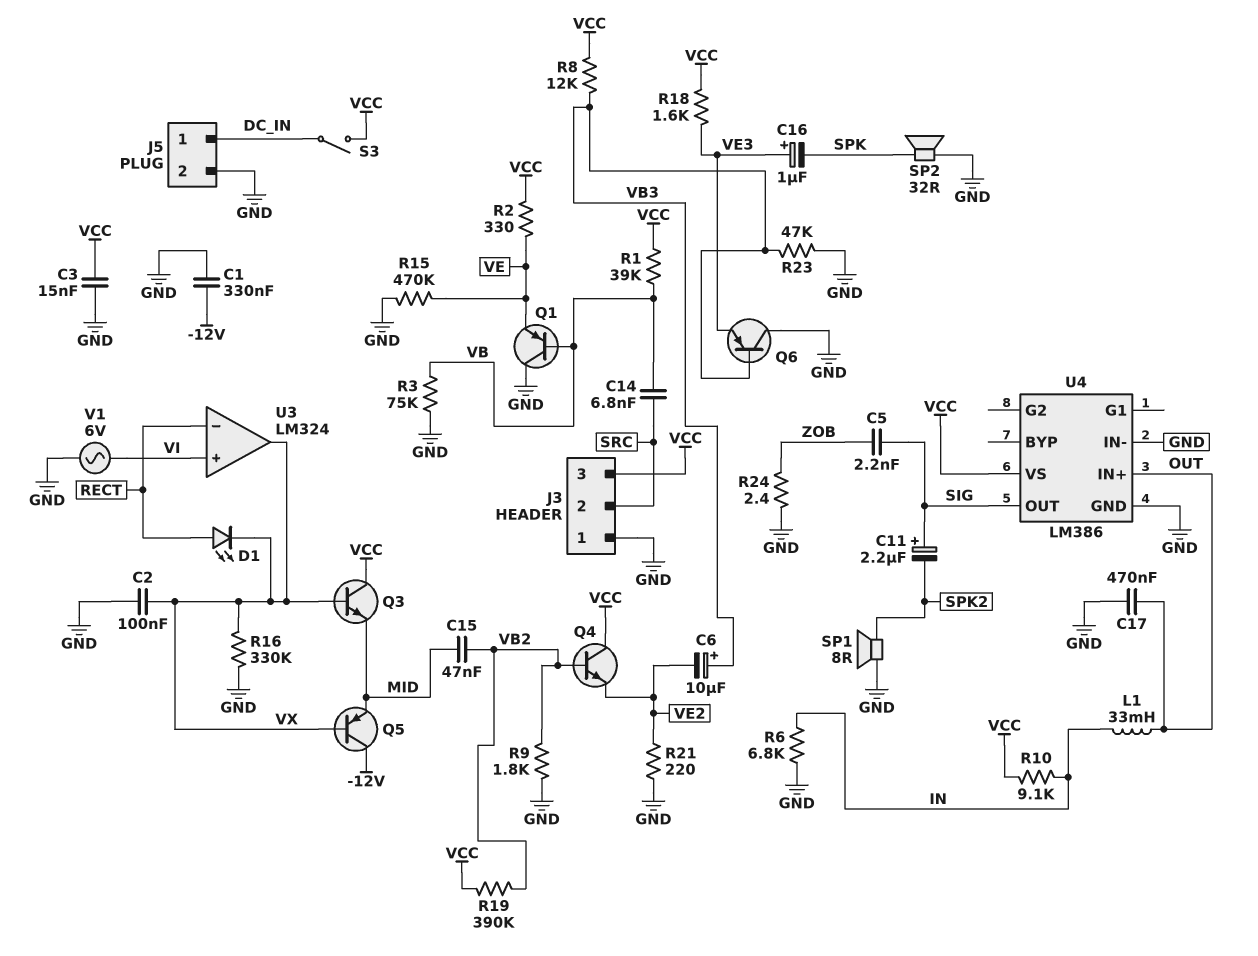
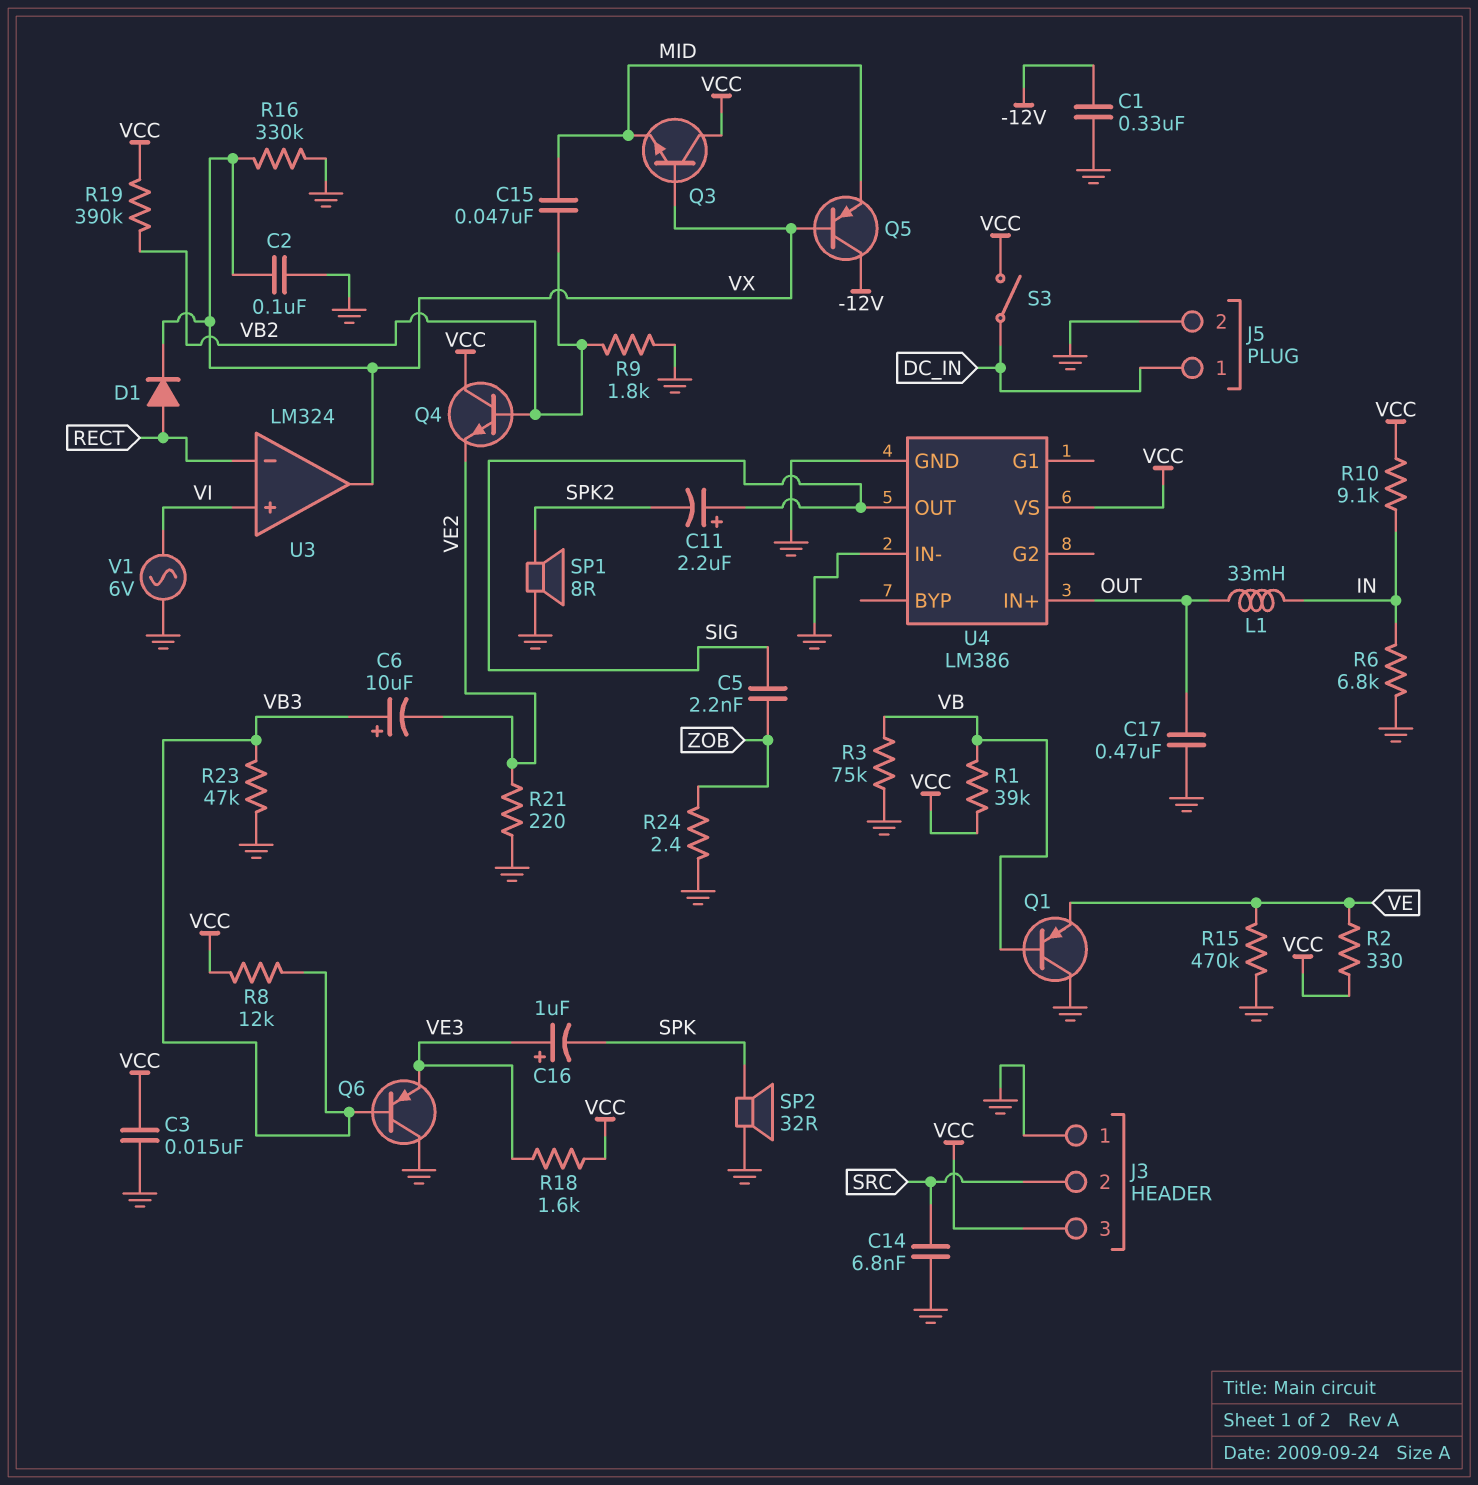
C14: 6.8nF (SRC, VB) -> 6.8nF (GND, SRC)
D1: LED (A RECT, K VX) -> diode (A RECT, K VX)

